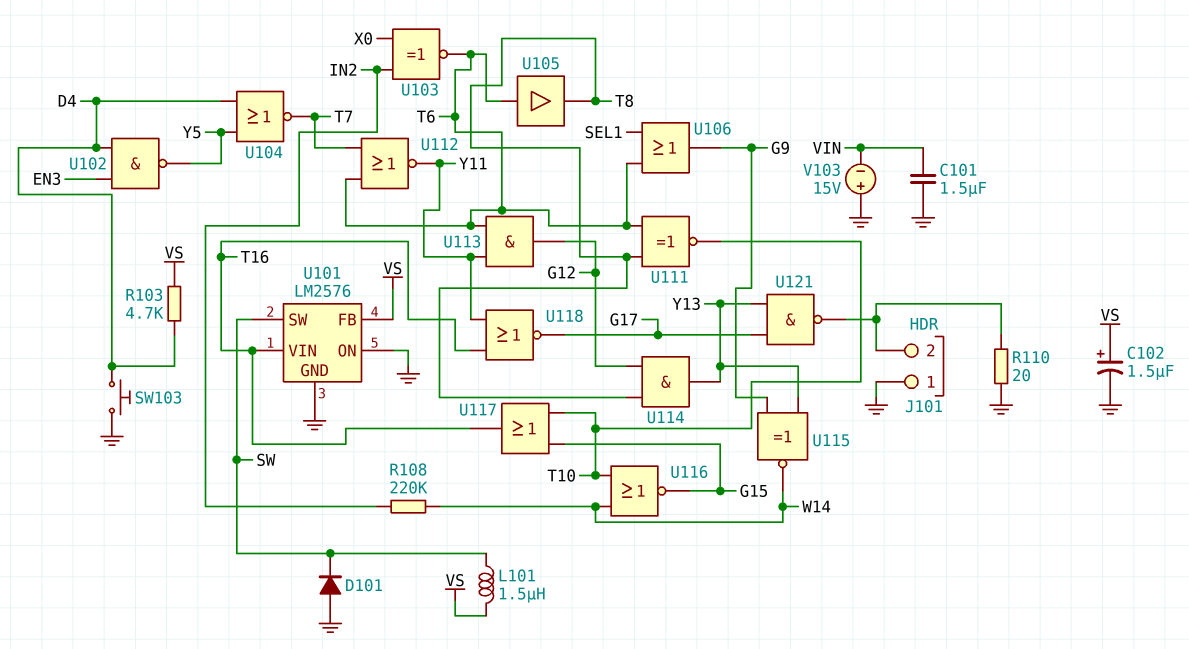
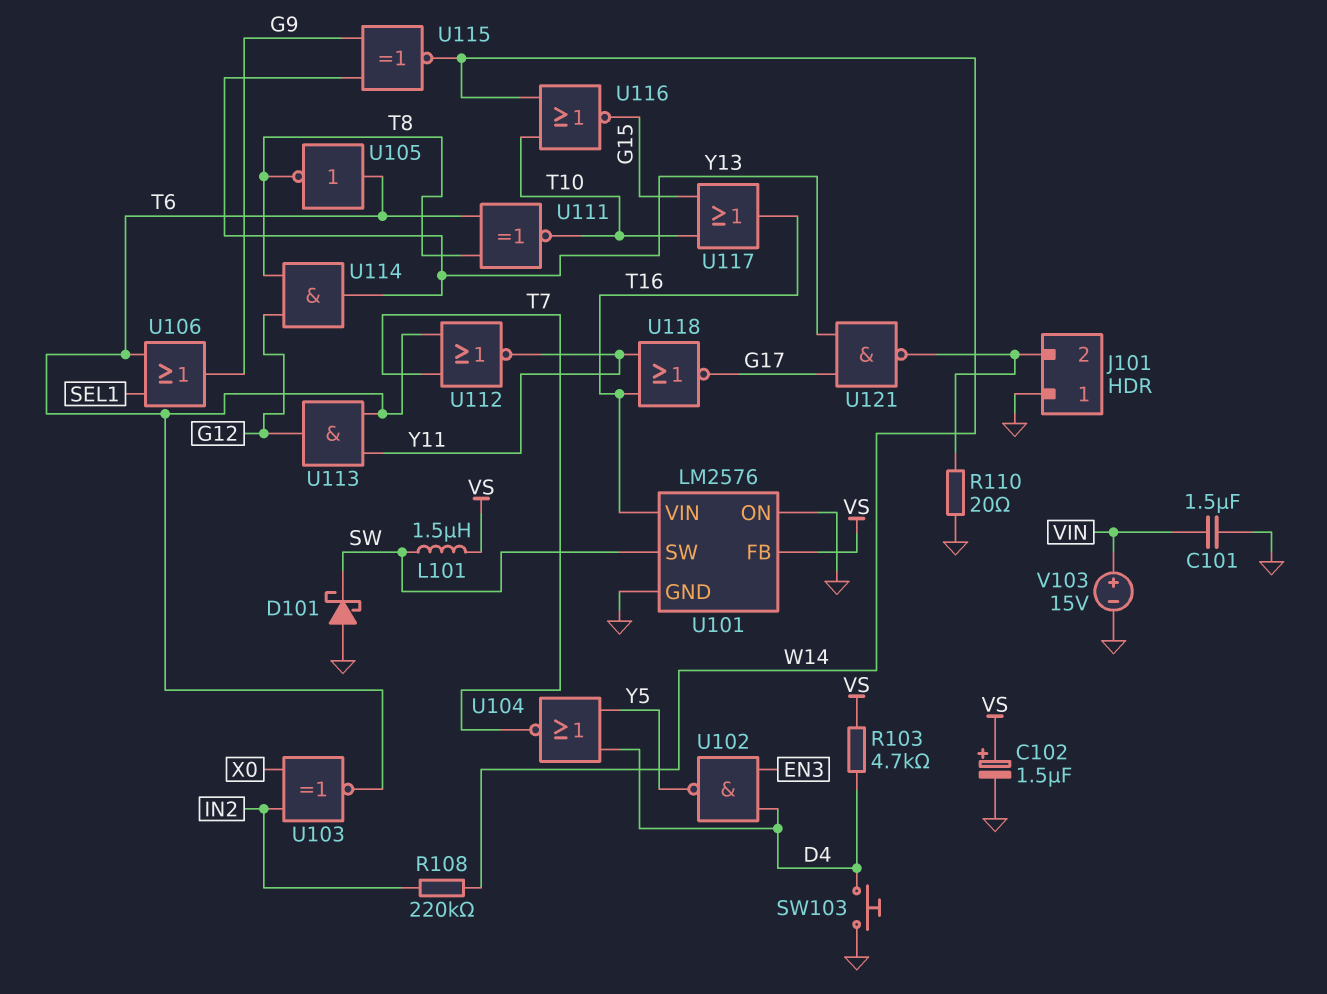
D101: diode (A GND, K SW) -> schottky (A GND, K SW)
U105: buffer (in T6, out T8) -> NOT (in T6, out T8)
V103: 15V (plus GND, minus VIN) -> 15V (plus VIN, minus GND)

